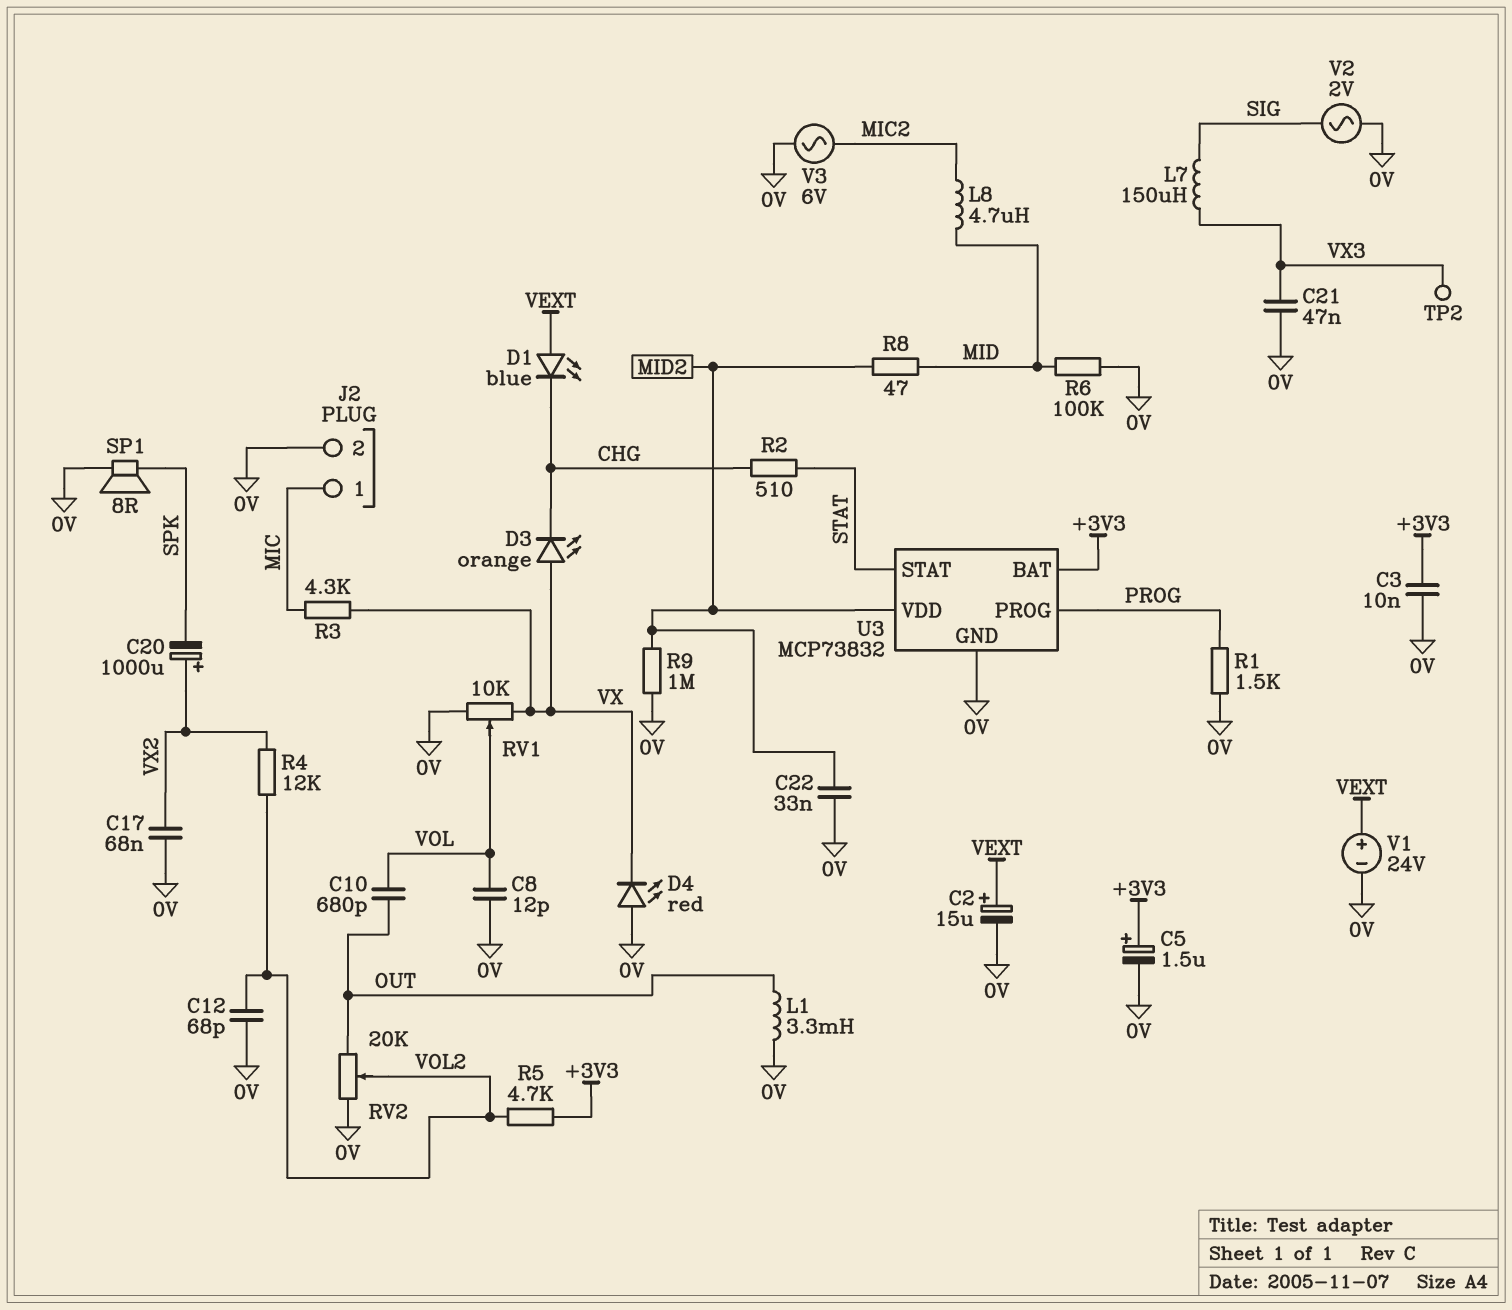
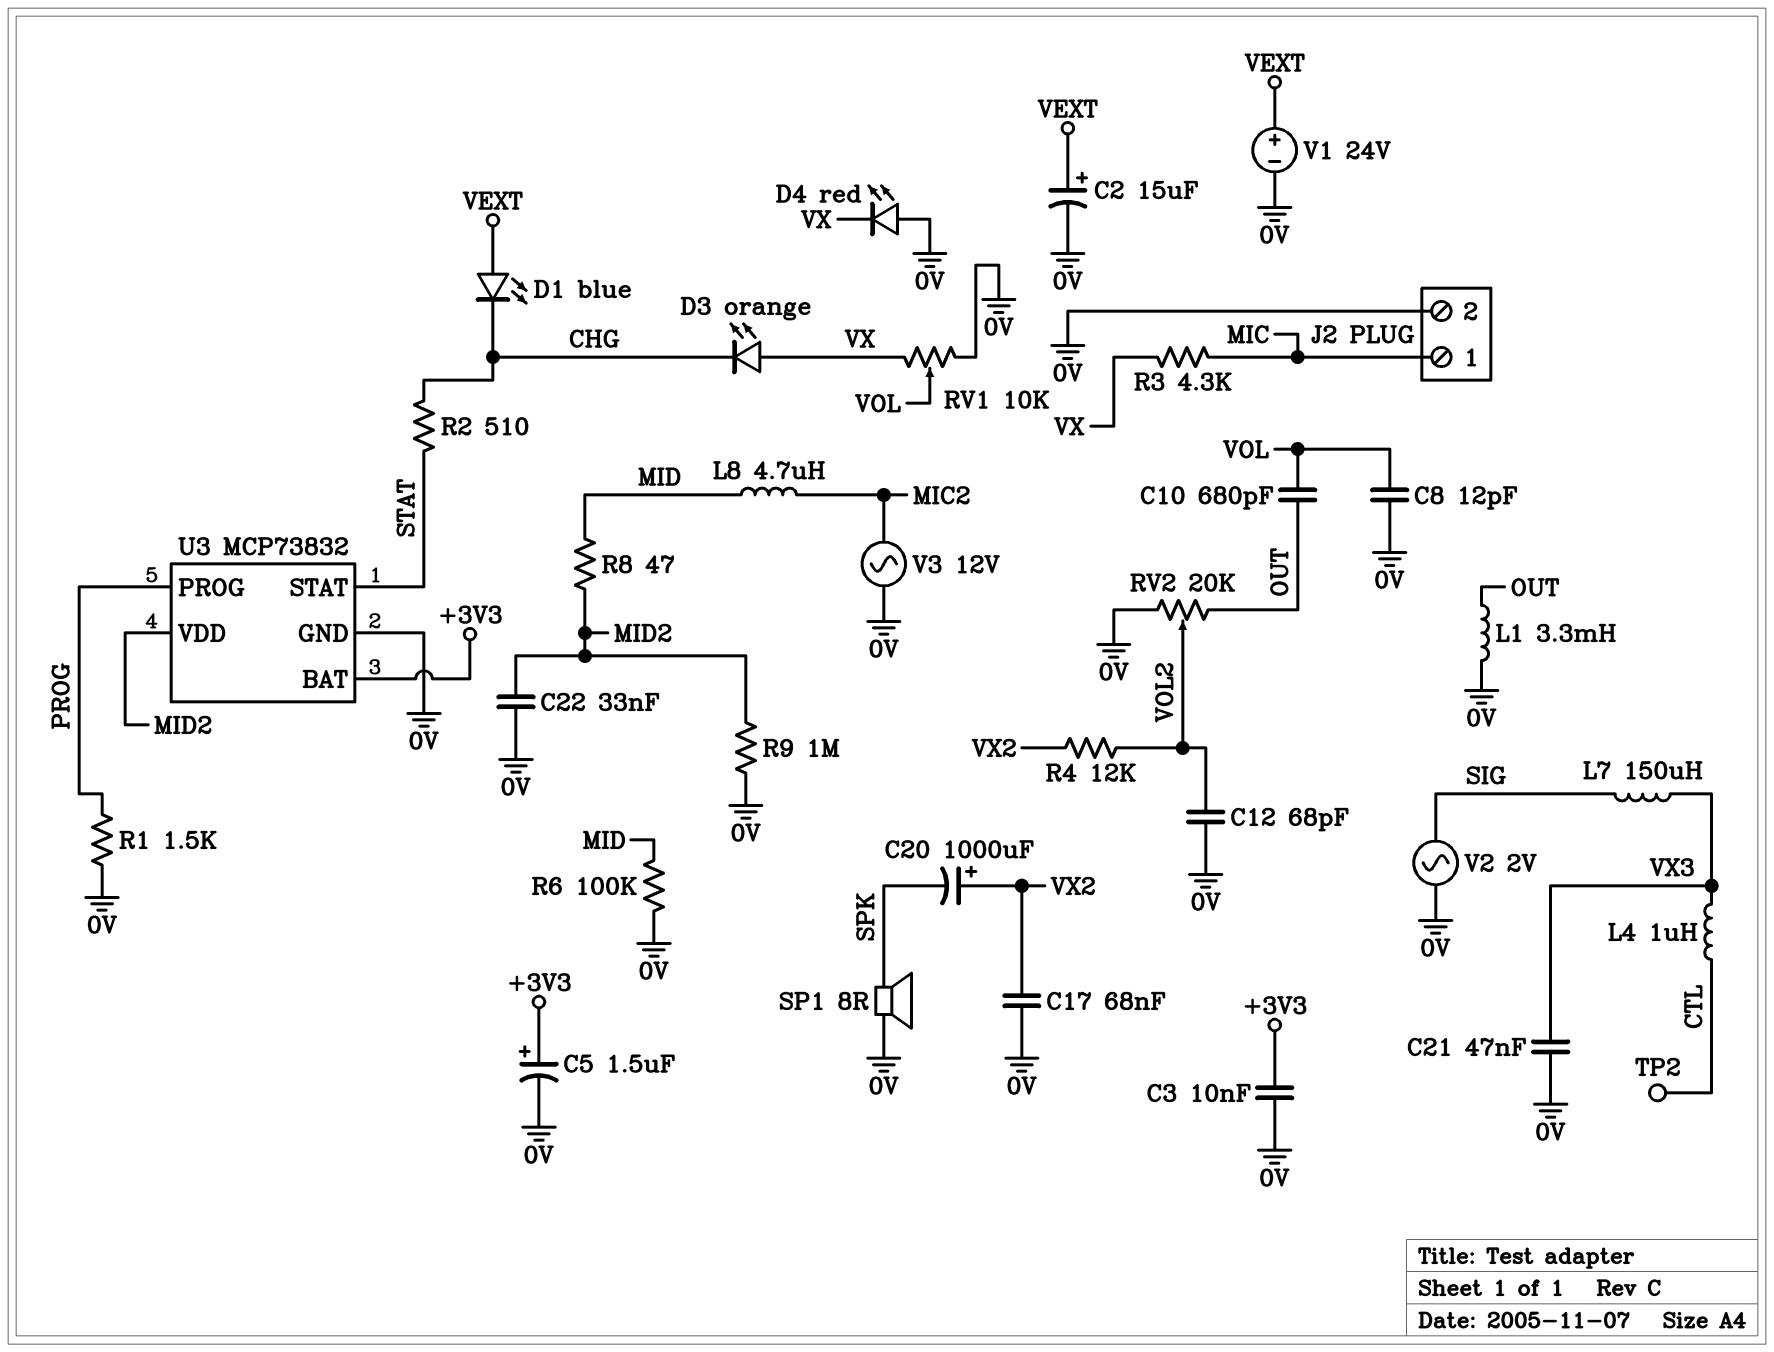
L4: none -> 1uH (CTL, VX3)
R5: 4.7k (+3V3, VOL2) -> none
TP2: test point (VX3) -> test point (CTL)
V3: AC 6V (0V, MIC2) -> AC 12V (0V, MIC2)

